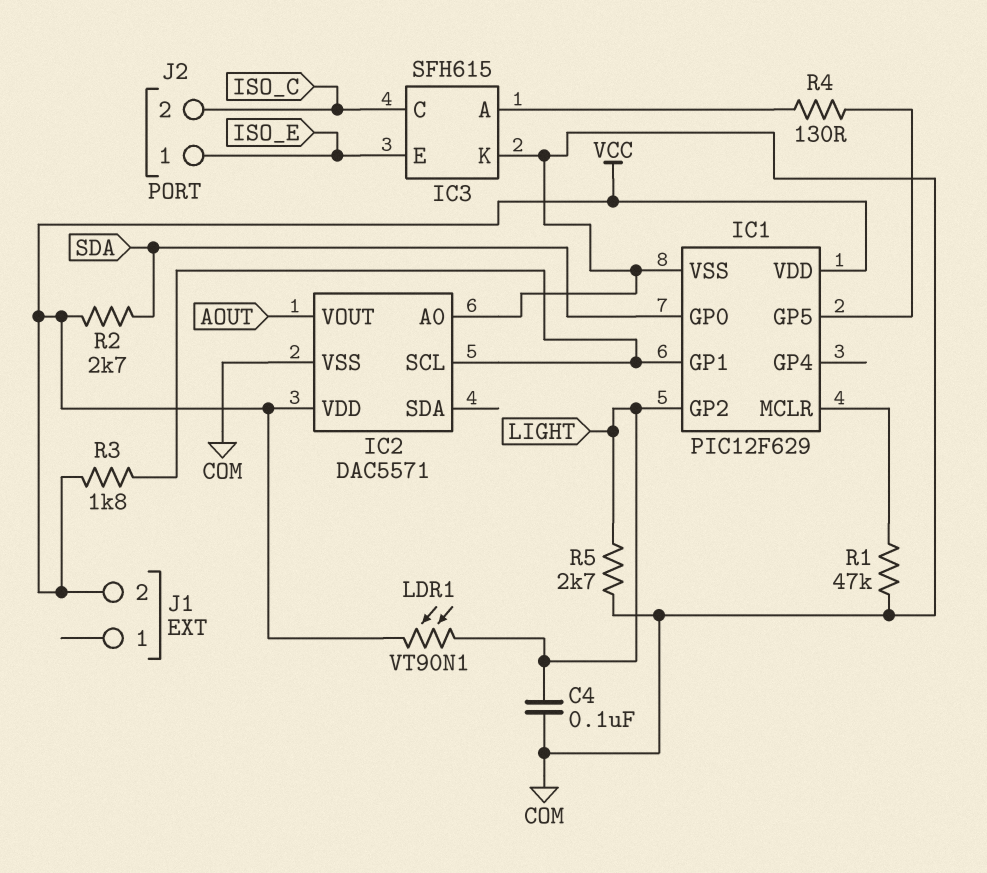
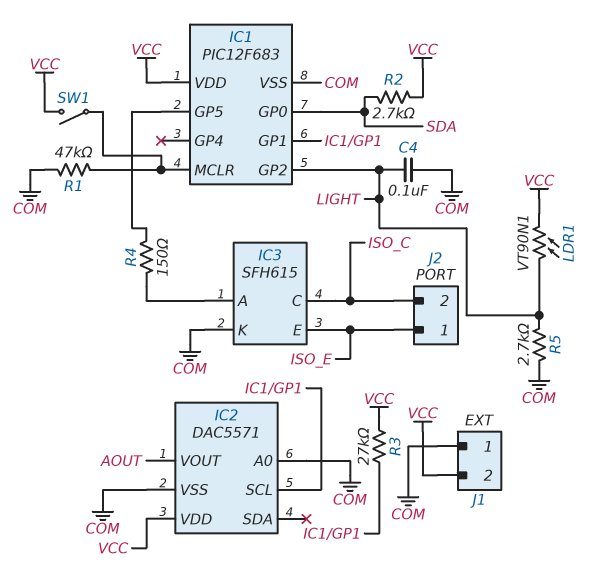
IC1: PIC12F629 -> PIC12F683
J1 pin 1: none -> COM
R3: 1.8k (IC1/GP1, VCC) -> 27k (IC1/GP1, VCC)
R4: 130 (IC1/GP5, IC3/A) -> 150 (IC1/GP5, IC3/A)
SW1: none -> switch (IC1/MCLR, VCC)

